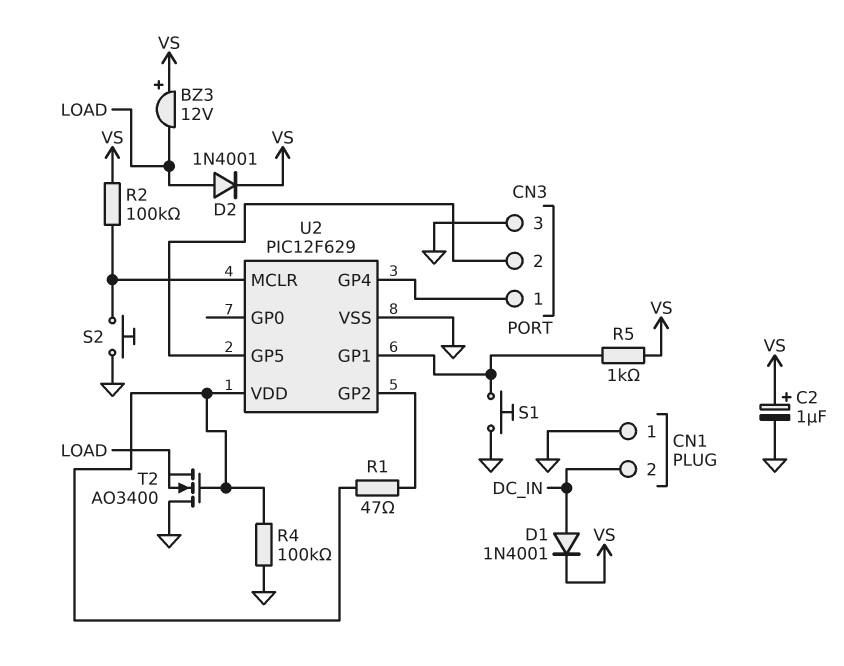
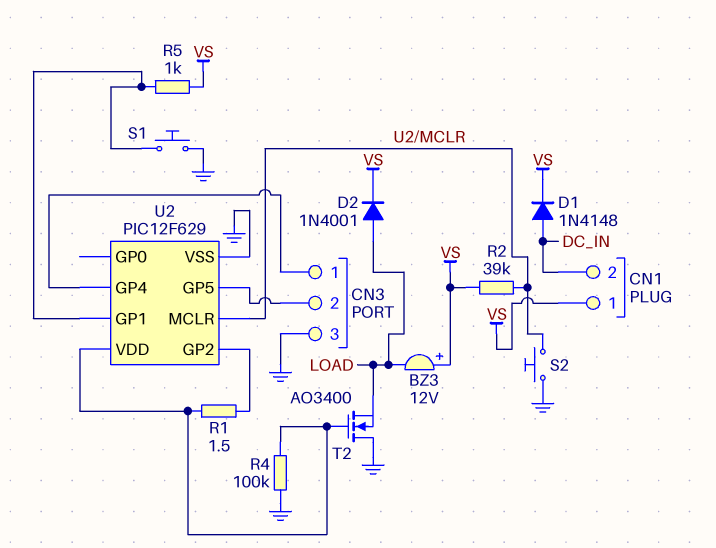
C2: 1uF (plus VS, minus GND) -> none
CN1 pin 1: GND -> VS
D1: diode 1N4001 (A DC_IN, K VS) -> diode 1N4148 (A DC_IN, K VS)
R1: 47 (U2/GP2, U2/VDD) -> 1.5 (U2/GP2, U2/VDD)
R2: 100k (U2/MCLR, VS) -> 39k (U2/MCLR, VS)

